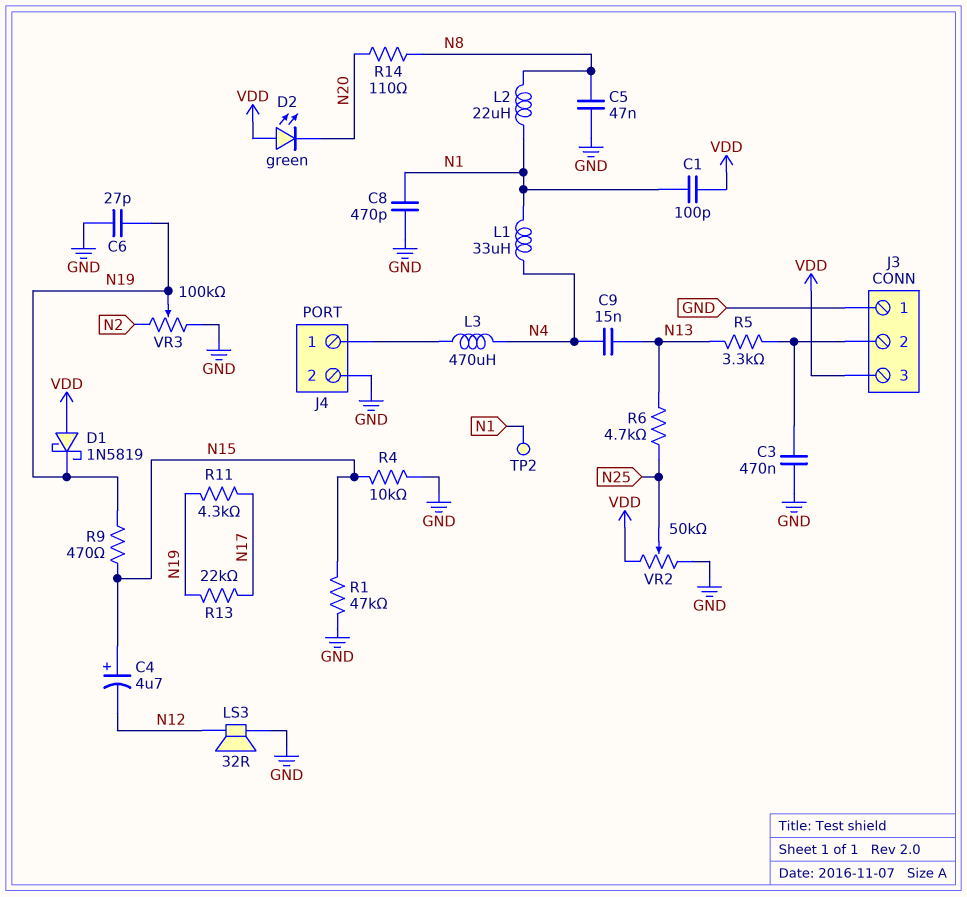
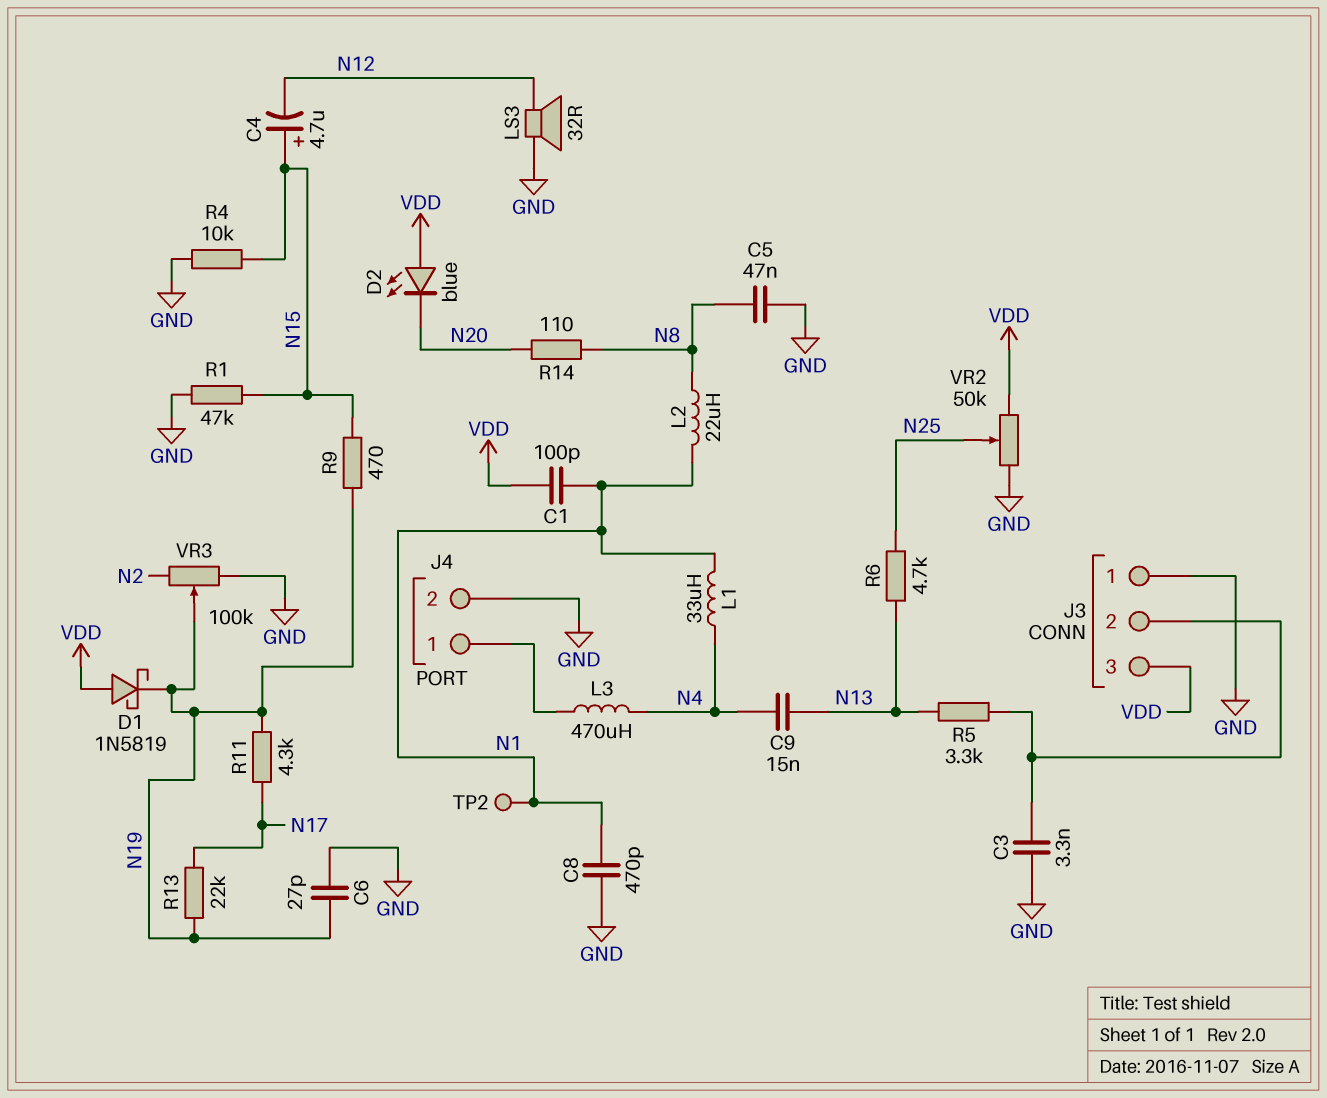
C3: 470nF (GND, J3/2) -> 3.3nF (GND, J3/2)
D2: LED green (A VDD, K N20) -> LED blue (A VDD, K N20)

